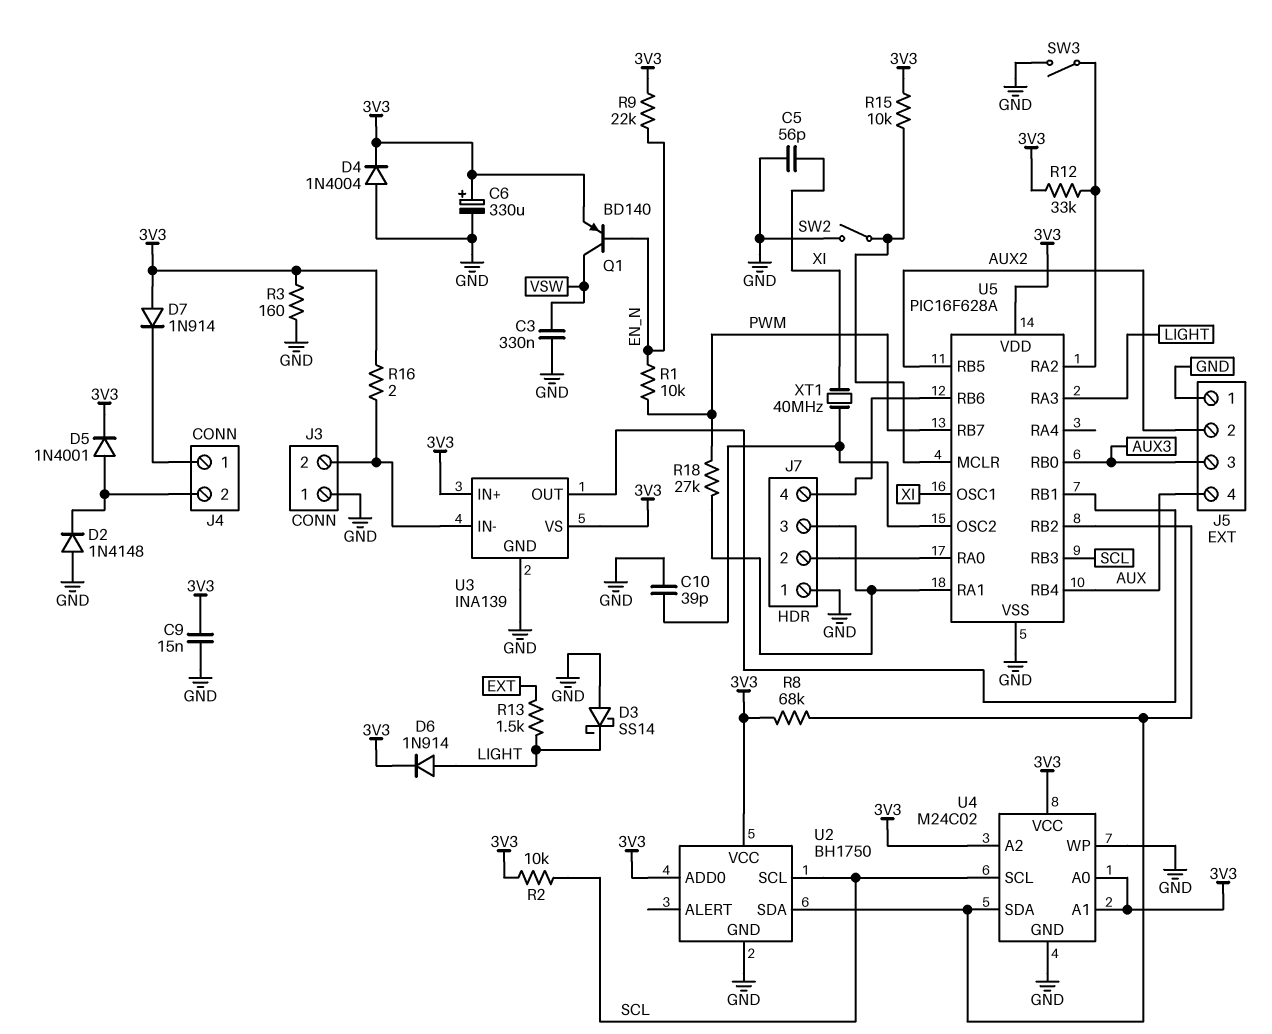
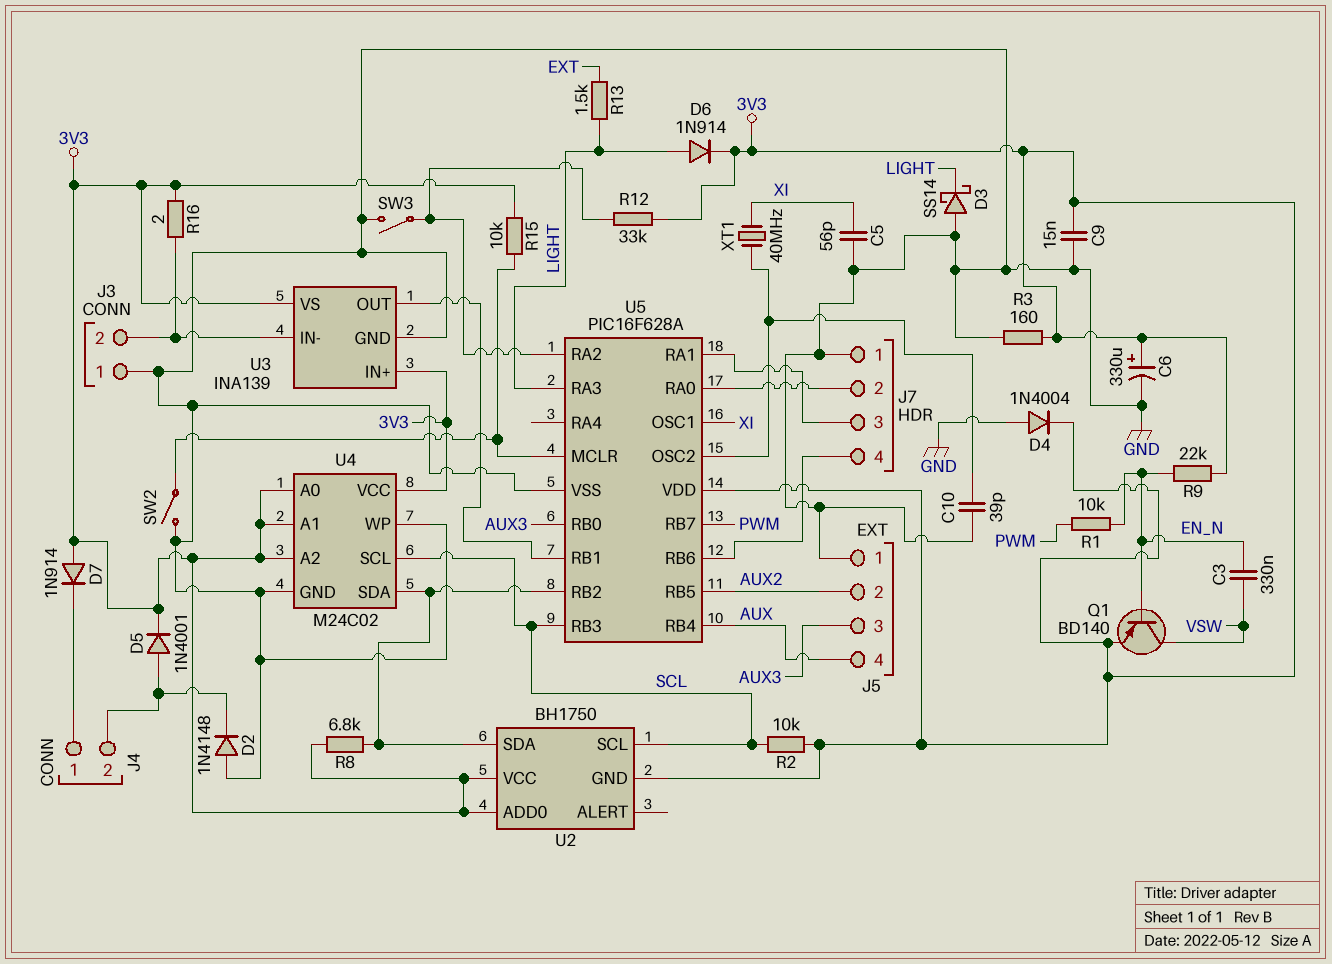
C3: 330nF (GND, VSW) -> 330nF (EN_N, VSW)
R8: 68k (3V3, U2/SDA) -> 6.8k (3V3, U2/SDA)
R18: 27k (J7/3, PWM) -> none
U2 pin GND: GND -> 3V3

